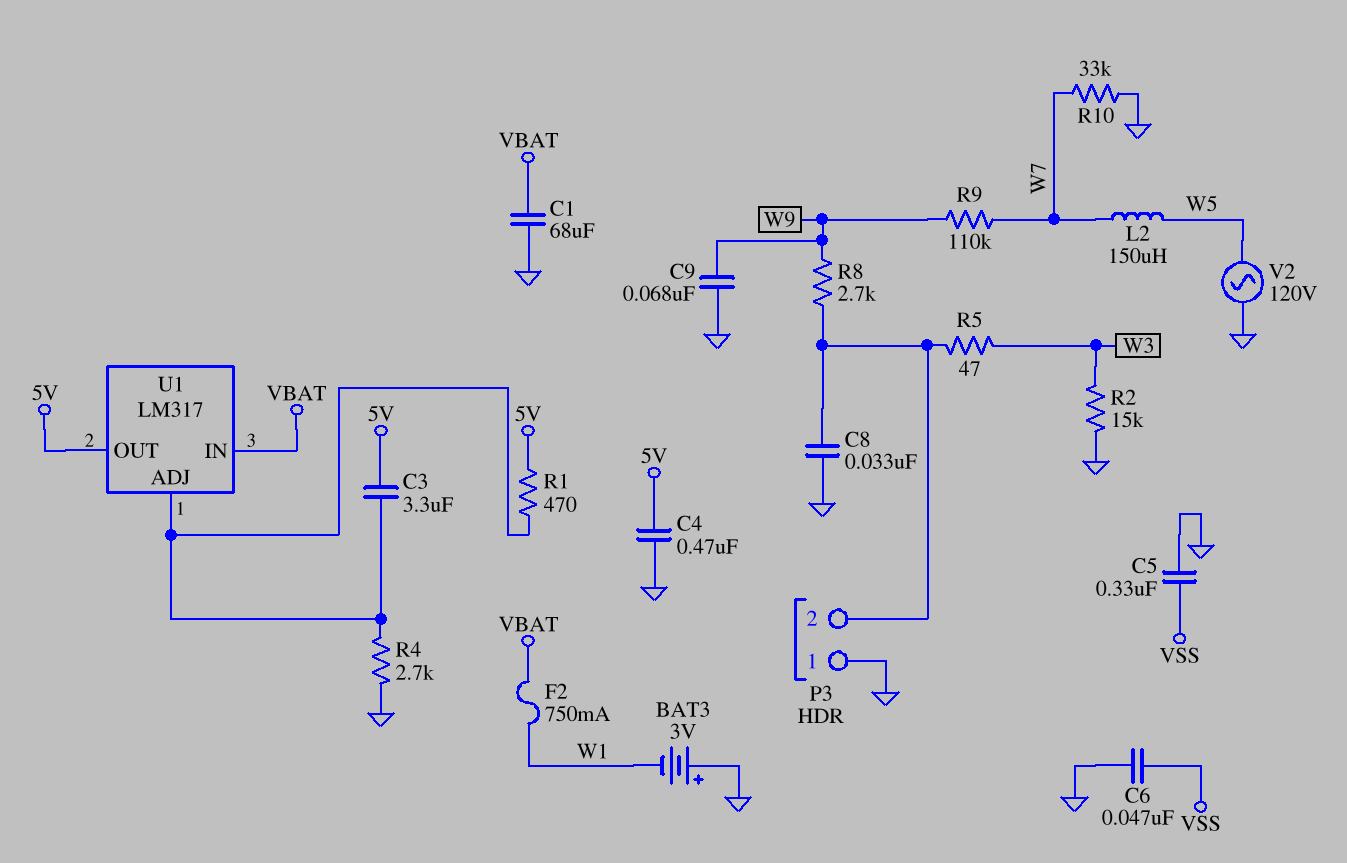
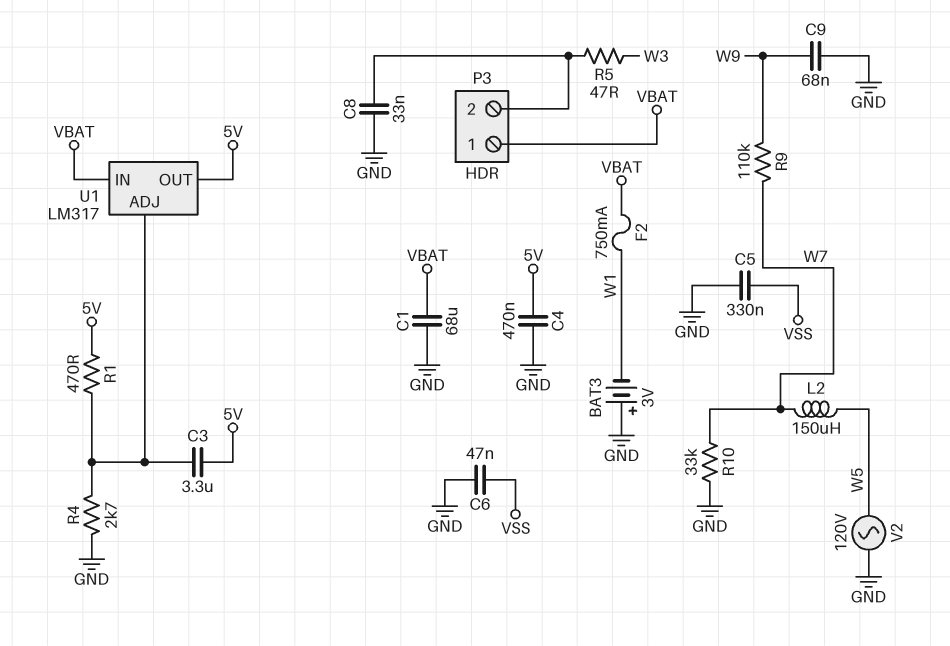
P3 pin 1: GND -> VBAT
R2: 15k (GND, W3) -> none
R8: 2.7k (P3/2, W9) -> none

